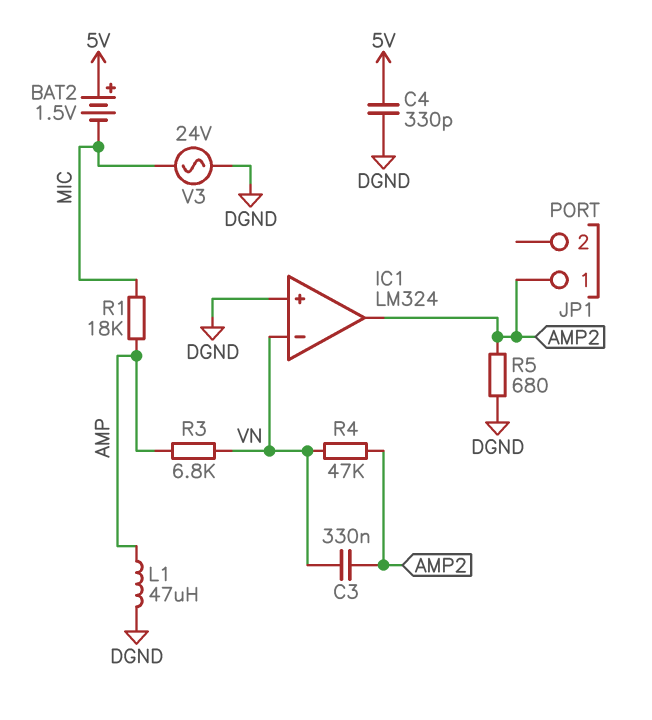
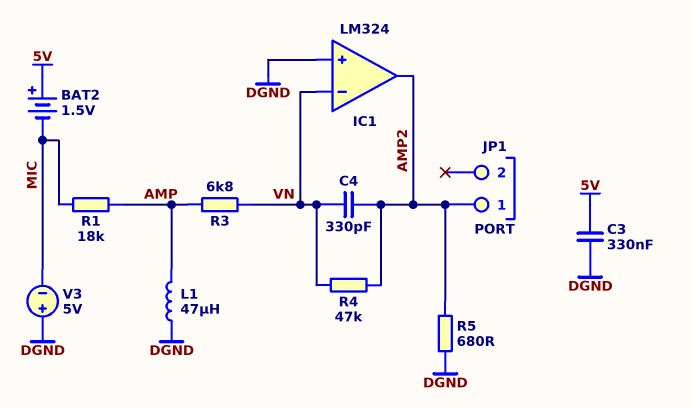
C3: 330nF (AMP2, VN) -> 330nF (5V, DGND)
C4: 330pF (5V, DGND) -> 330pF (AMP2, VN)
V3: AC 24V (DGND, MIC) -> 5V (plus DGND, minus MIC)

